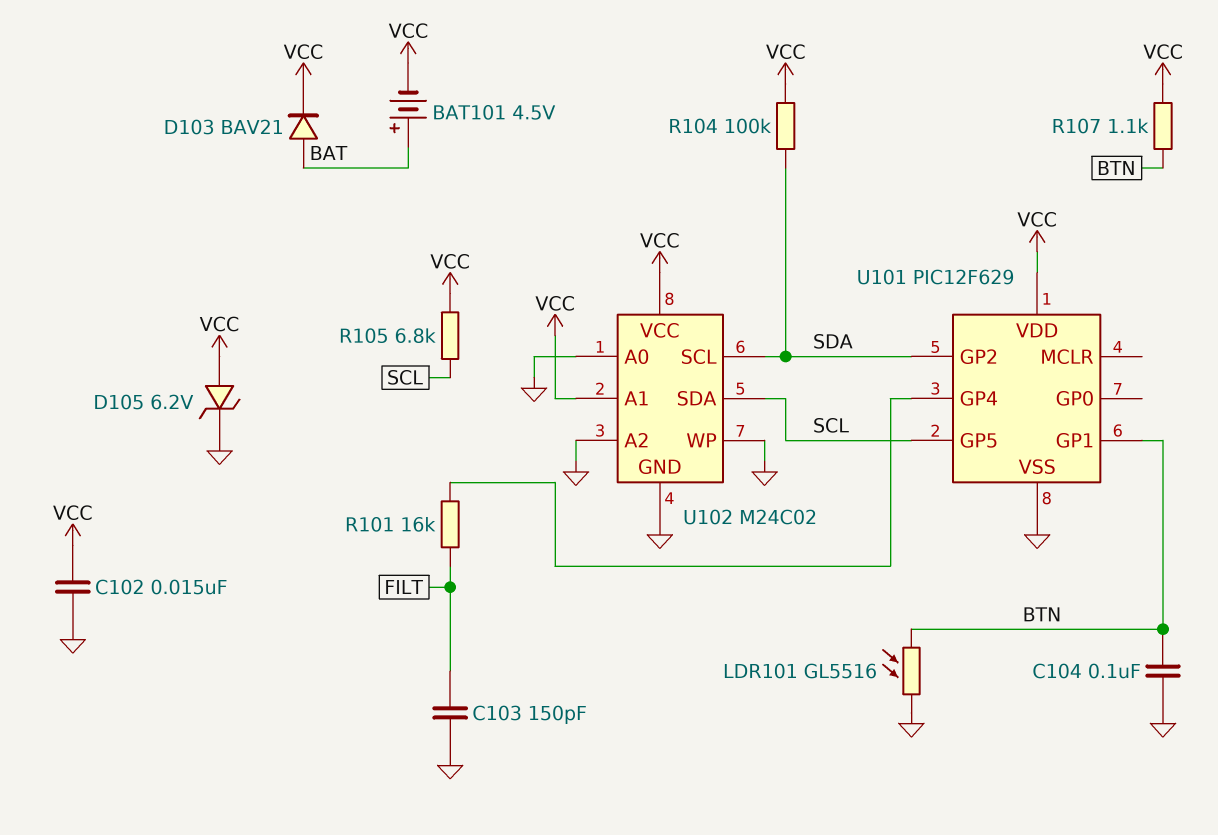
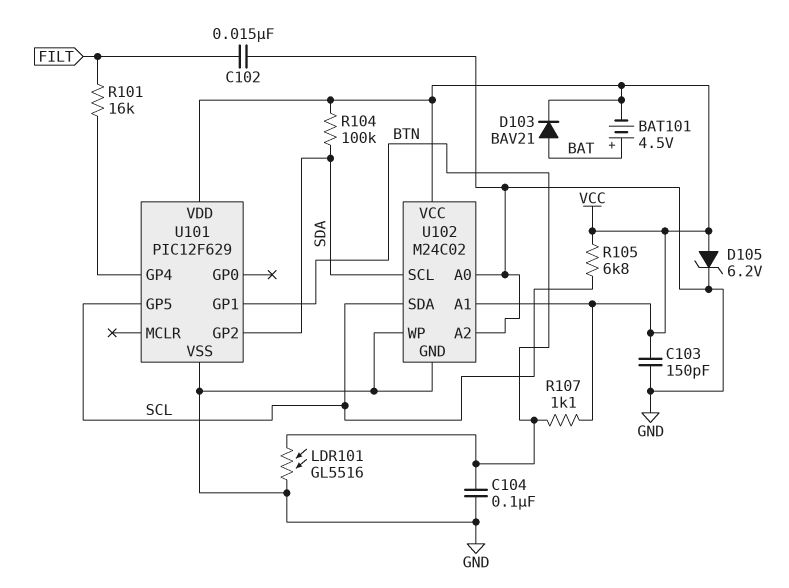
C102: 15nF (GND, VCC) -> 15nF (FILT, GND)
C103: 150pF (FILT, GND) -> 150pF (GND, VCC)

